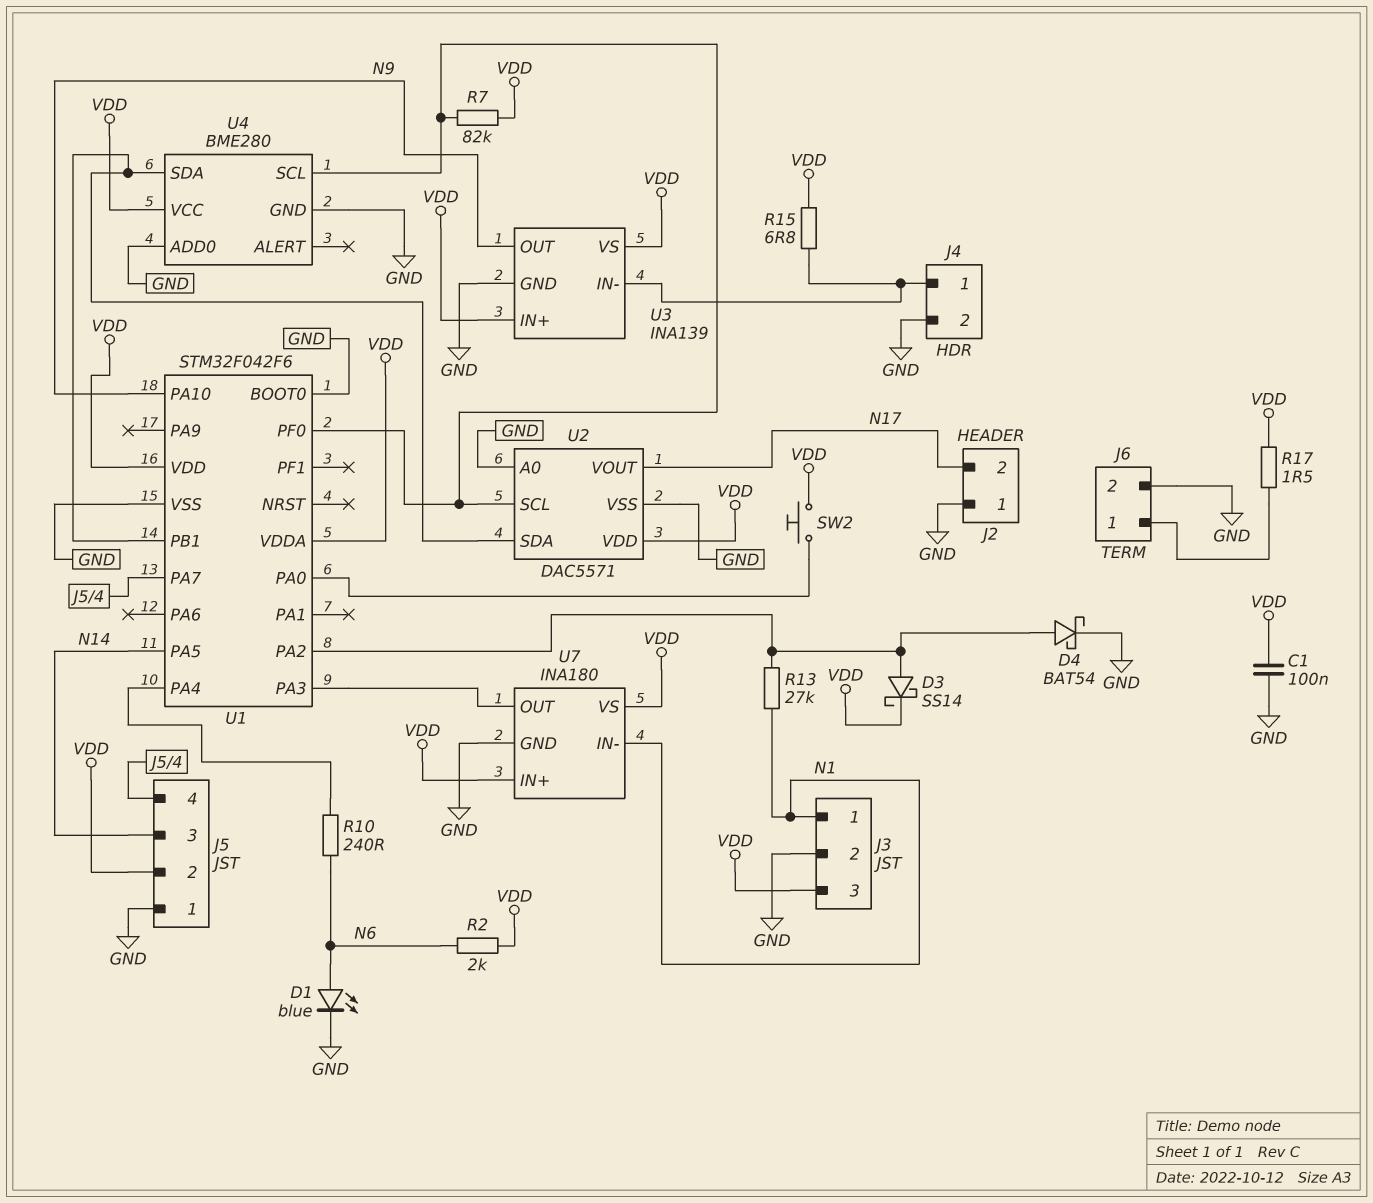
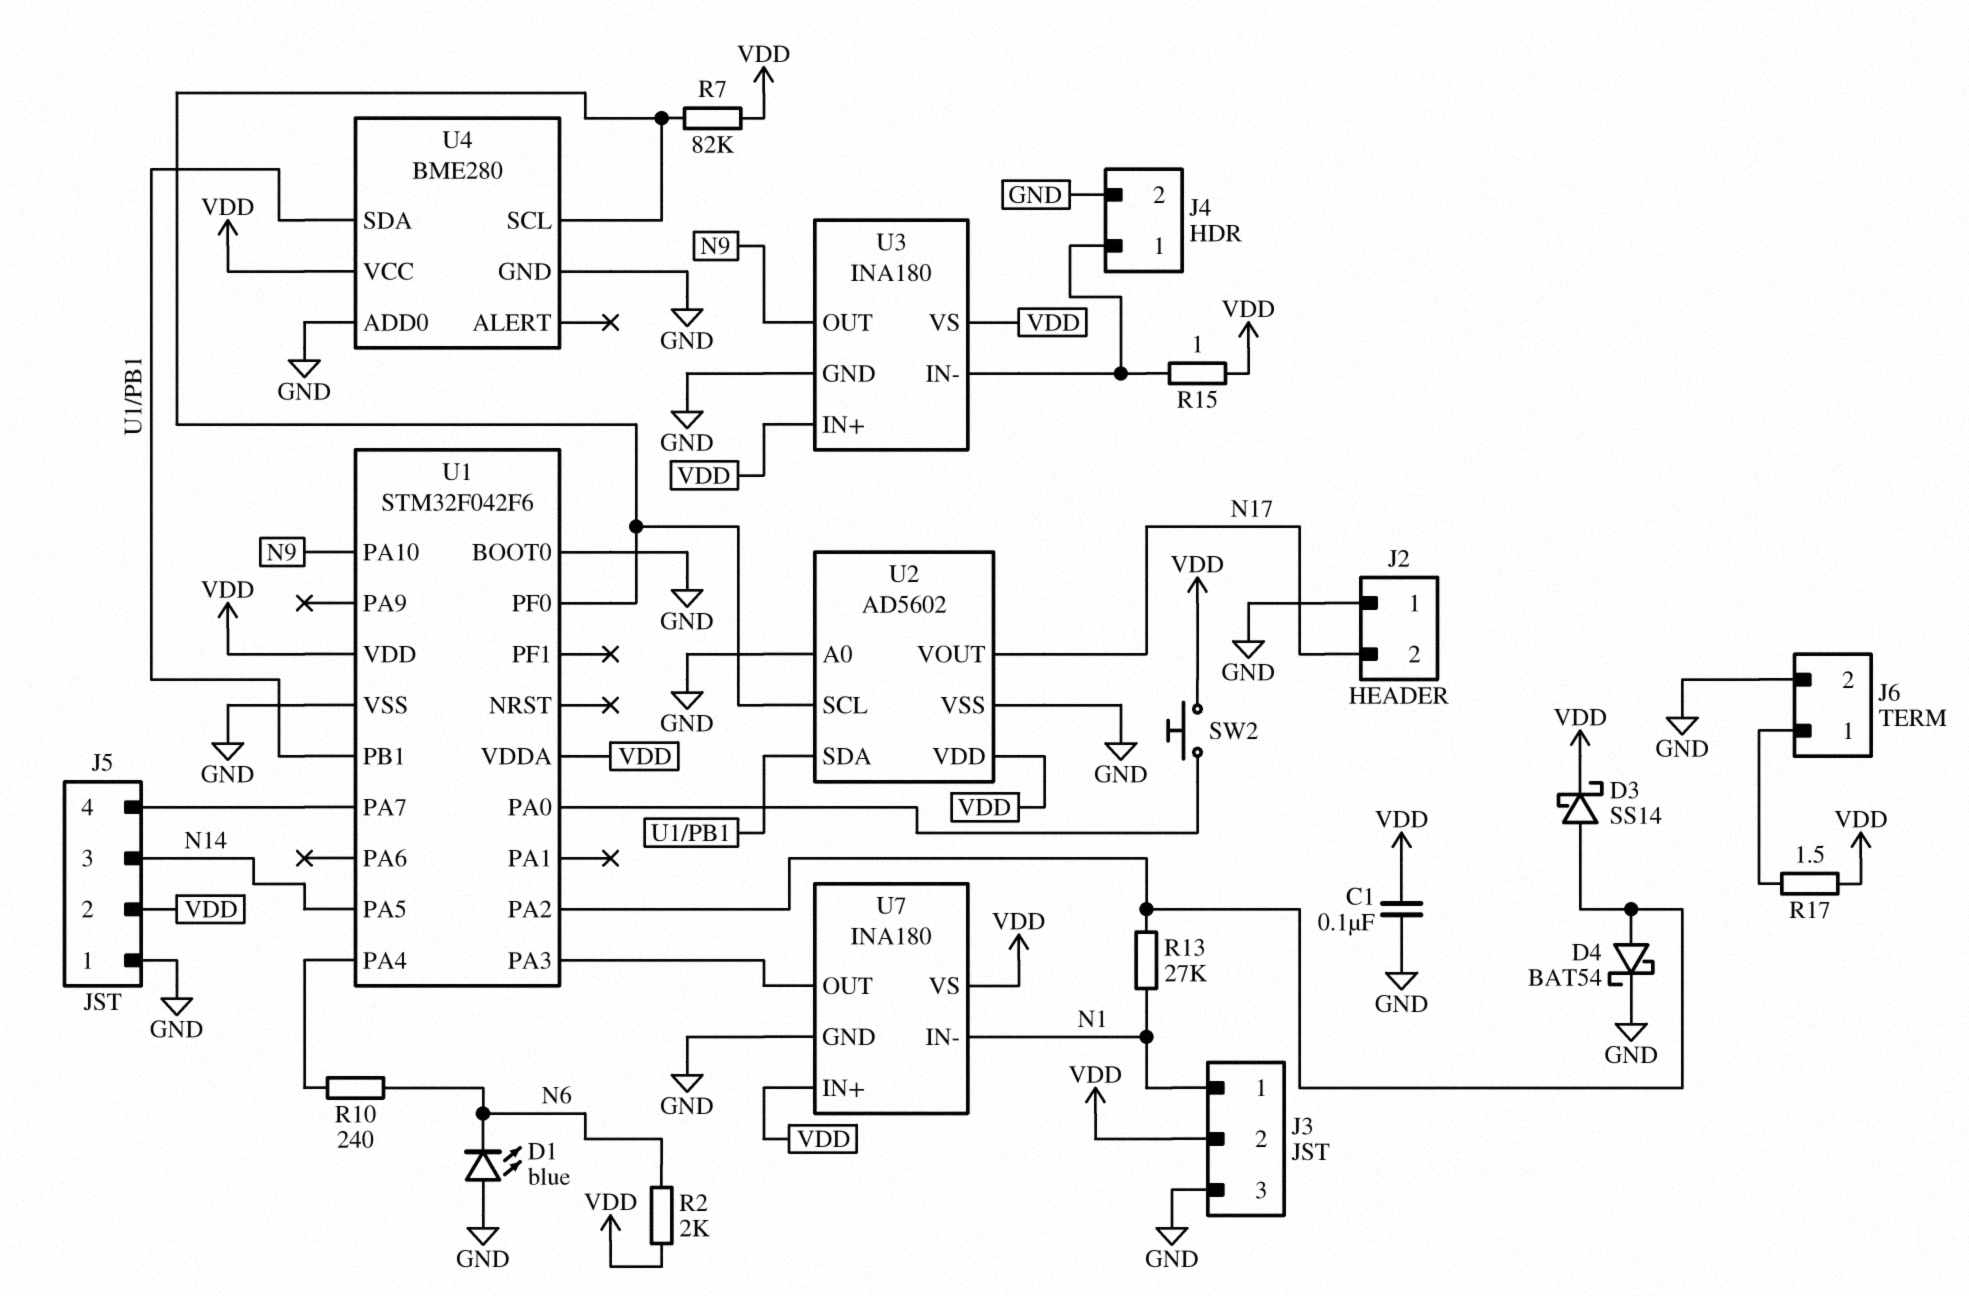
D1: LED blue (A N6, K GND) -> LED blue (A GND, K N6)
J3 pin 2: GND -> VDD
J3 pin 3: VDD -> GND
R15: 6.8 (J4/1, VDD) -> 1 (J4/1, VDD)
U2: DAC5571 -> AD5602
U3: INA139 -> INA180

